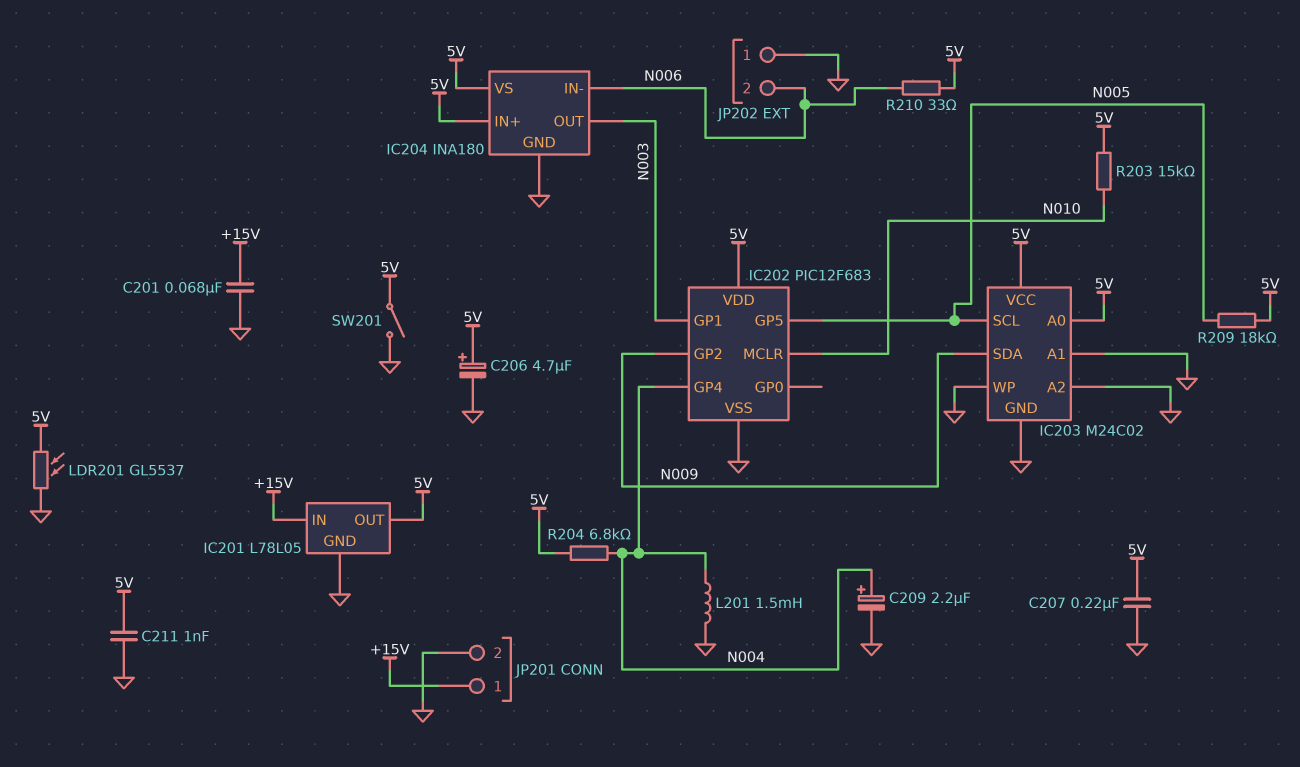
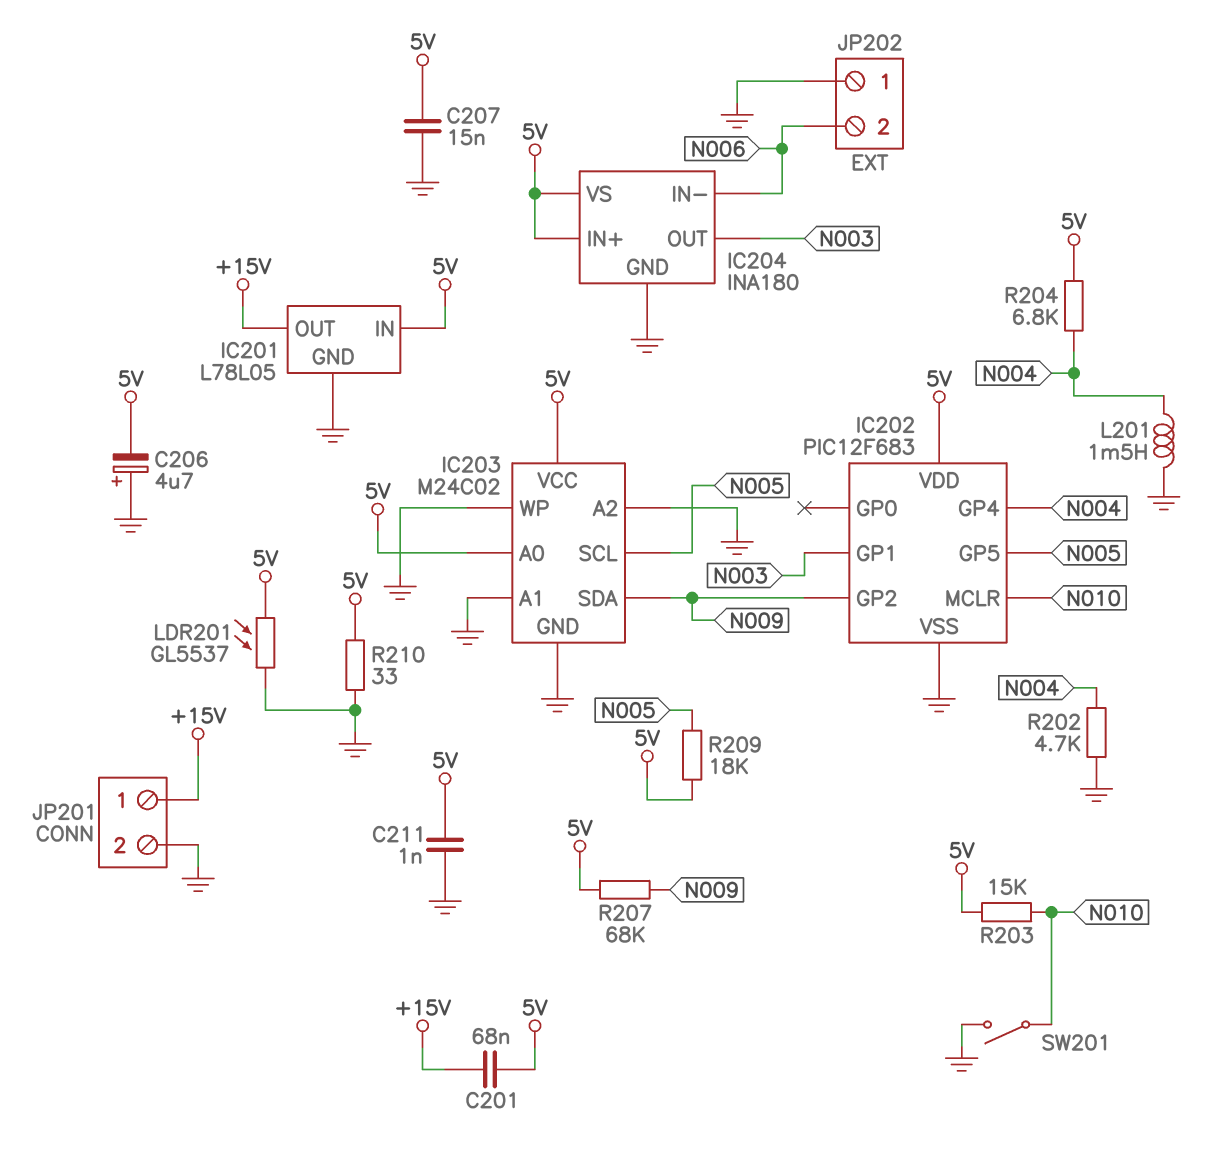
C201: 68nF (+15V, GND) -> 68nF (+15V, 5V)
C206: 4.7uF (plus 5V, minus GND) -> 4.7uF (plus GND, minus 5V)
C207: 220nF (5V, GND) -> 15nF (5V, GND)
C209: 2.2uF (plus N004, minus GND) -> none
IC201 pin IN: +15V -> 5V
IC201 pin OUT: 5V -> +15V
R202: none -> 4.7k (GND, N004)
R207: none -> 68k (5V, N009)
R210: 33 (5V, N006) -> 33 (5V, GND)
SW201: switch (5V, GND) -> switch (GND, N010)

